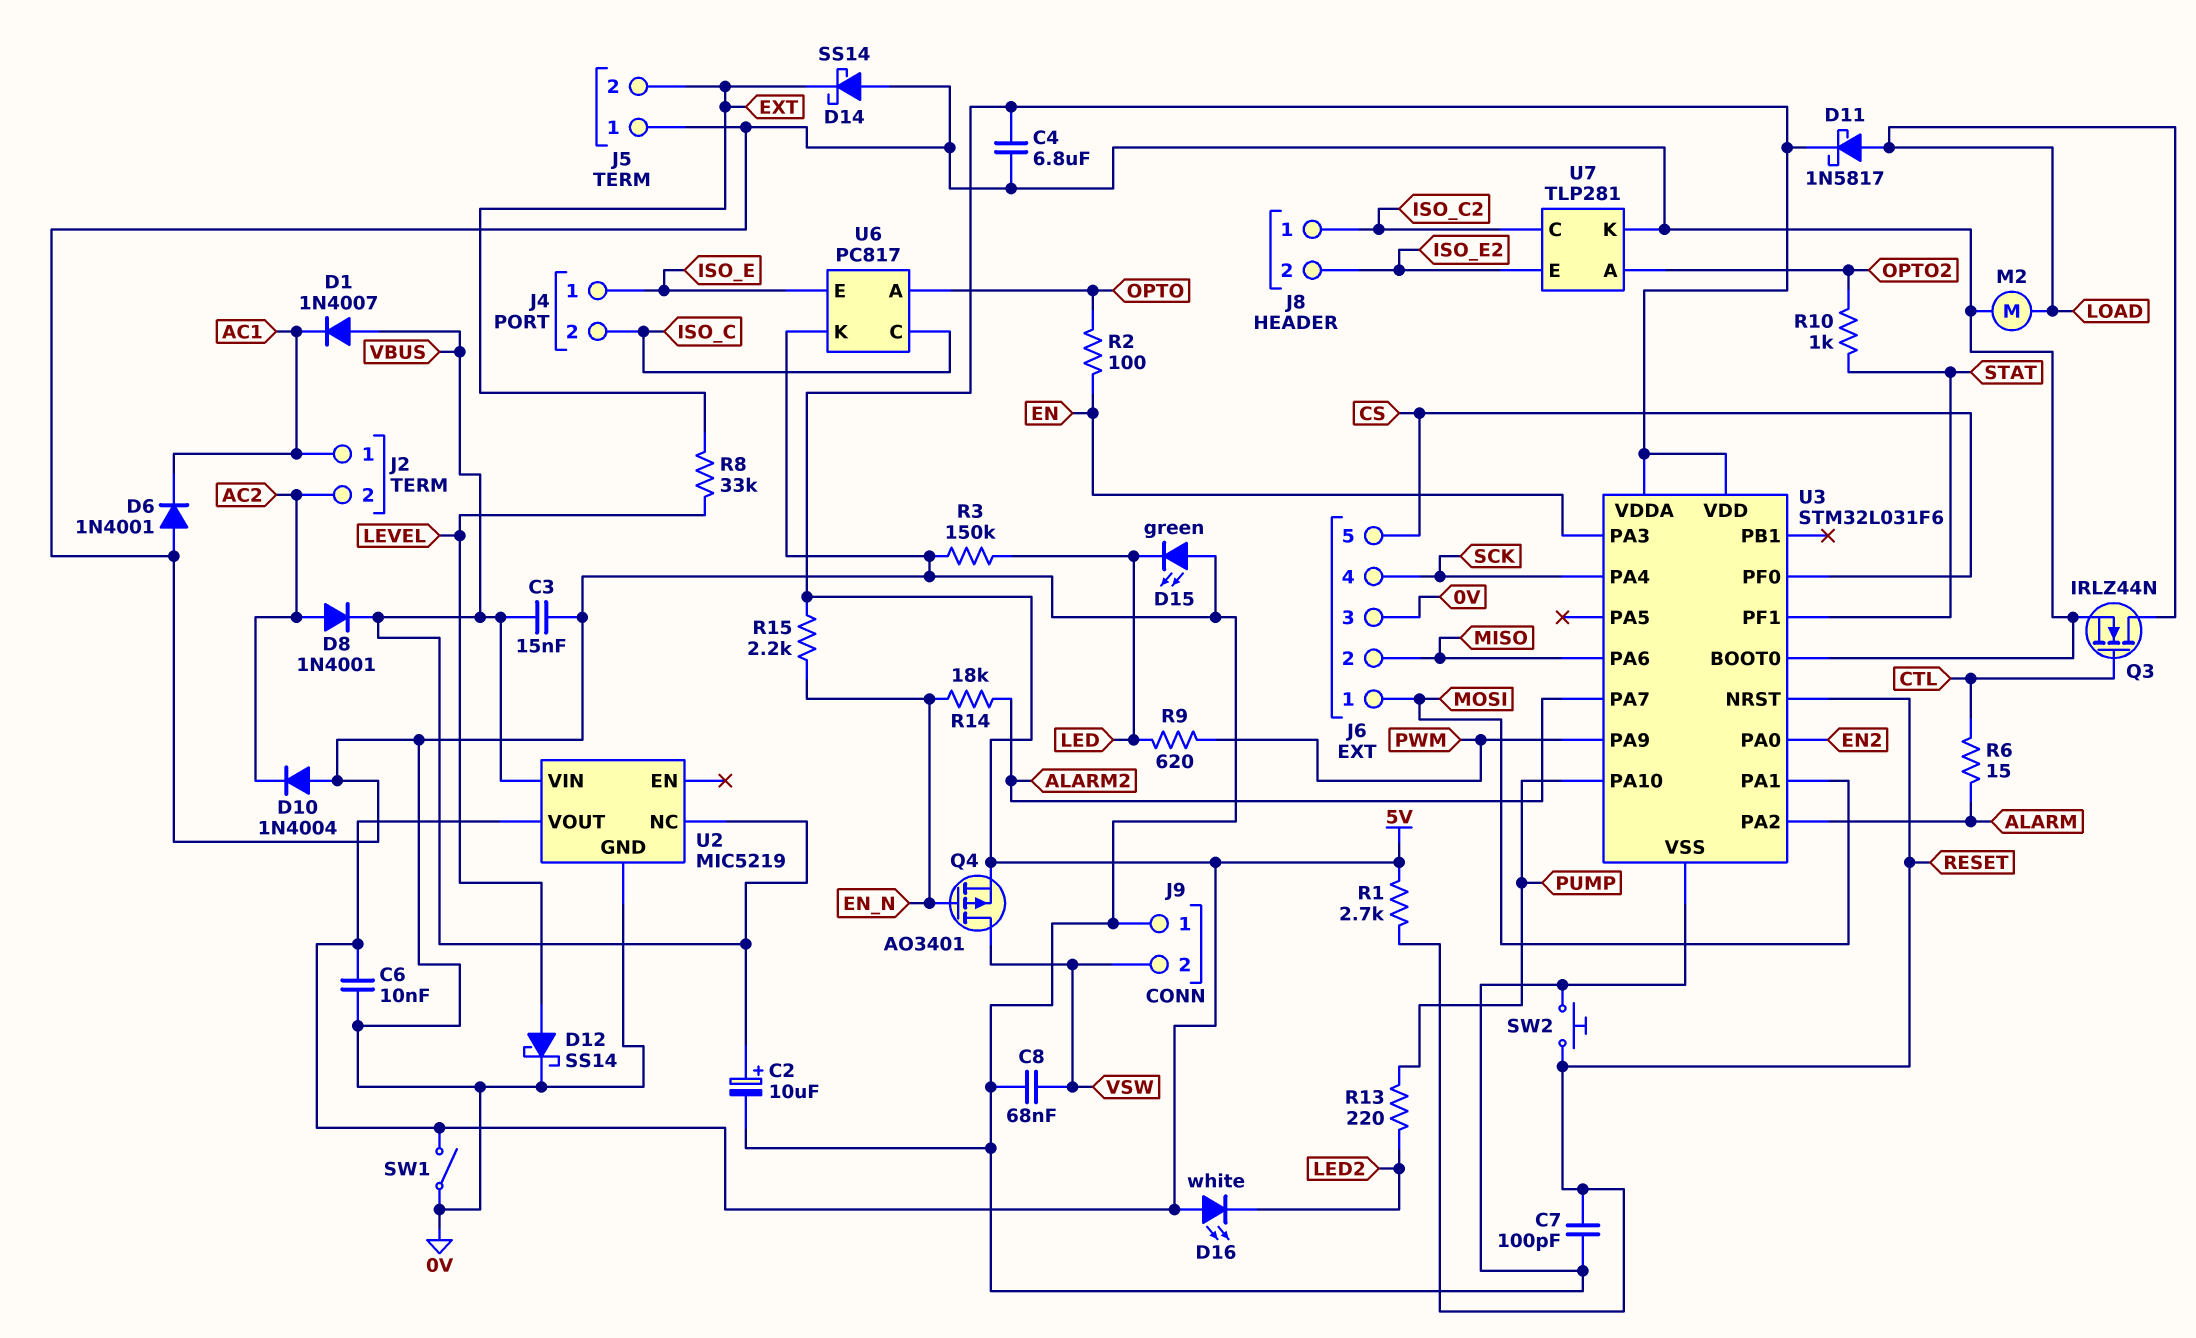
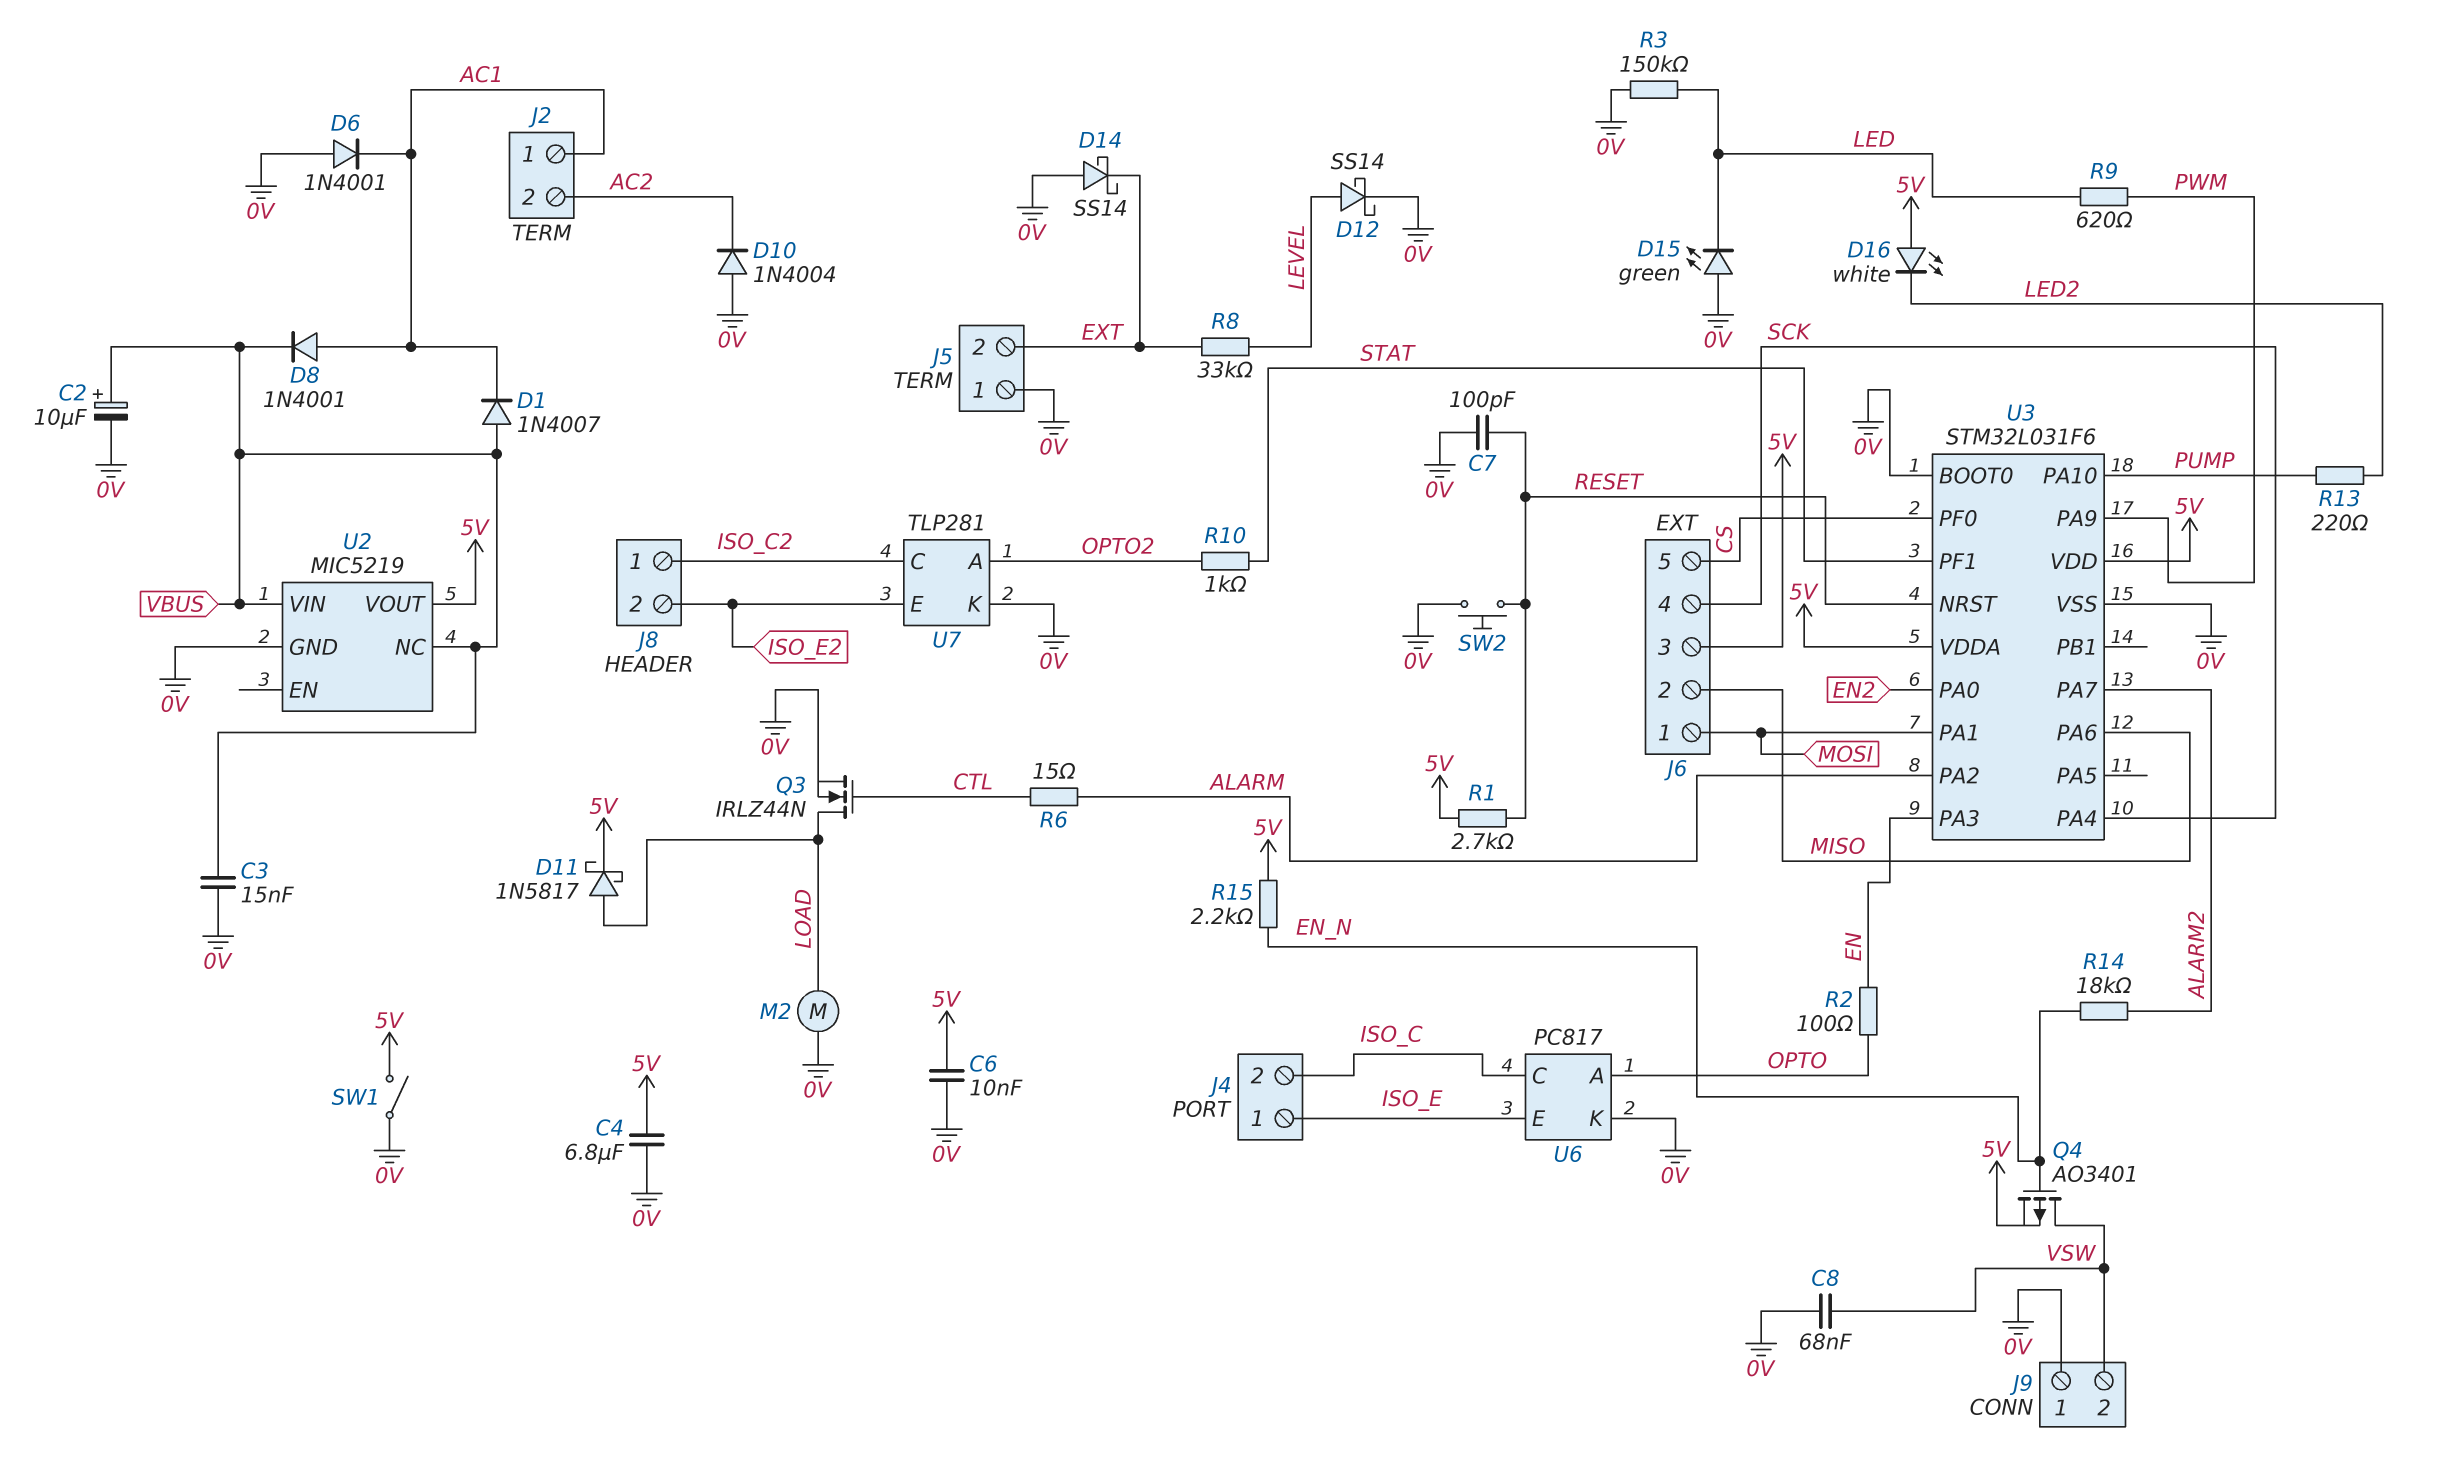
D8: diode 1N4001 (A AC2, K VBUS) -> diode 1N4001 (A AC1, K VBUS)
J6 pin 3: 0V -> 5V

